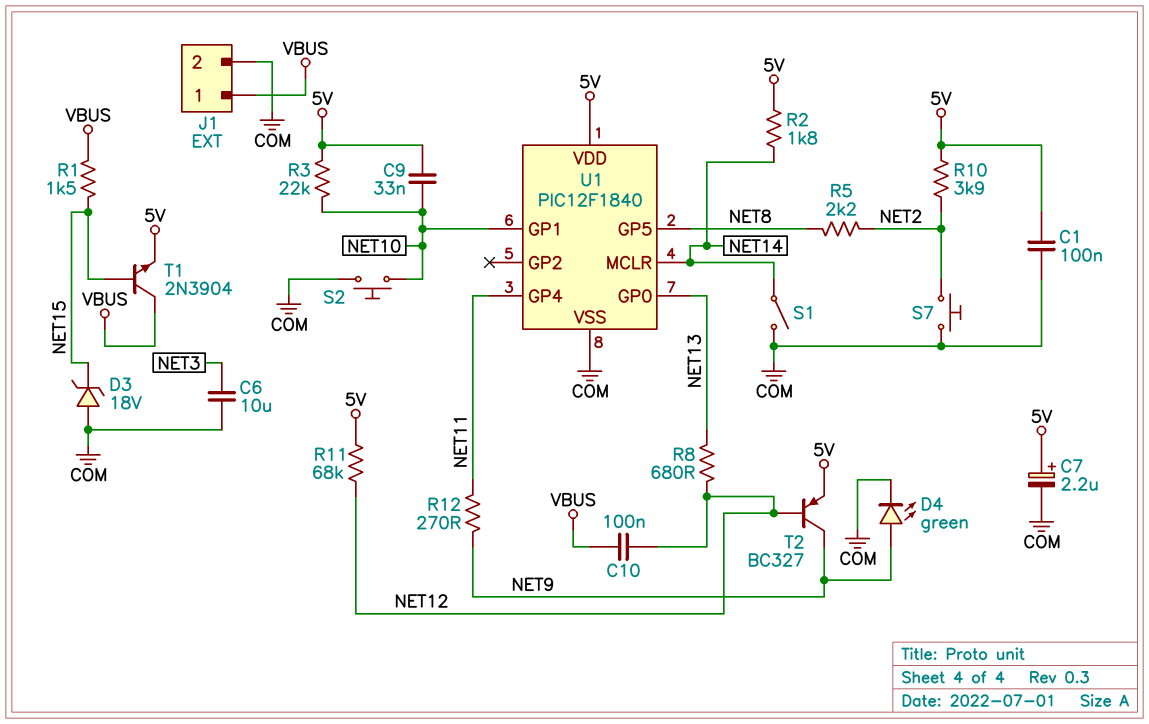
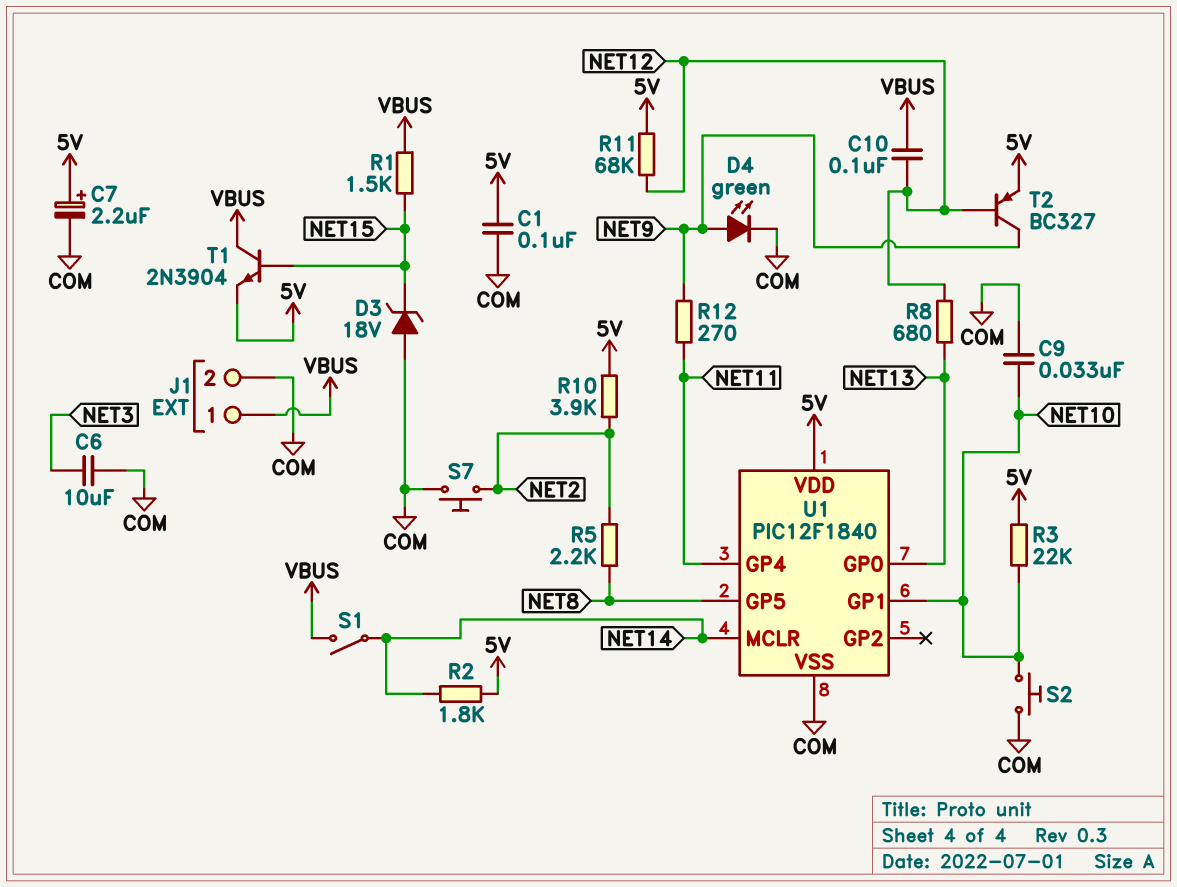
C9: 33nF (5V, NET10) -> 33nF (COM, NET10)
S1: switch (COM, NET14) -> switch (NET14, VBUS)

